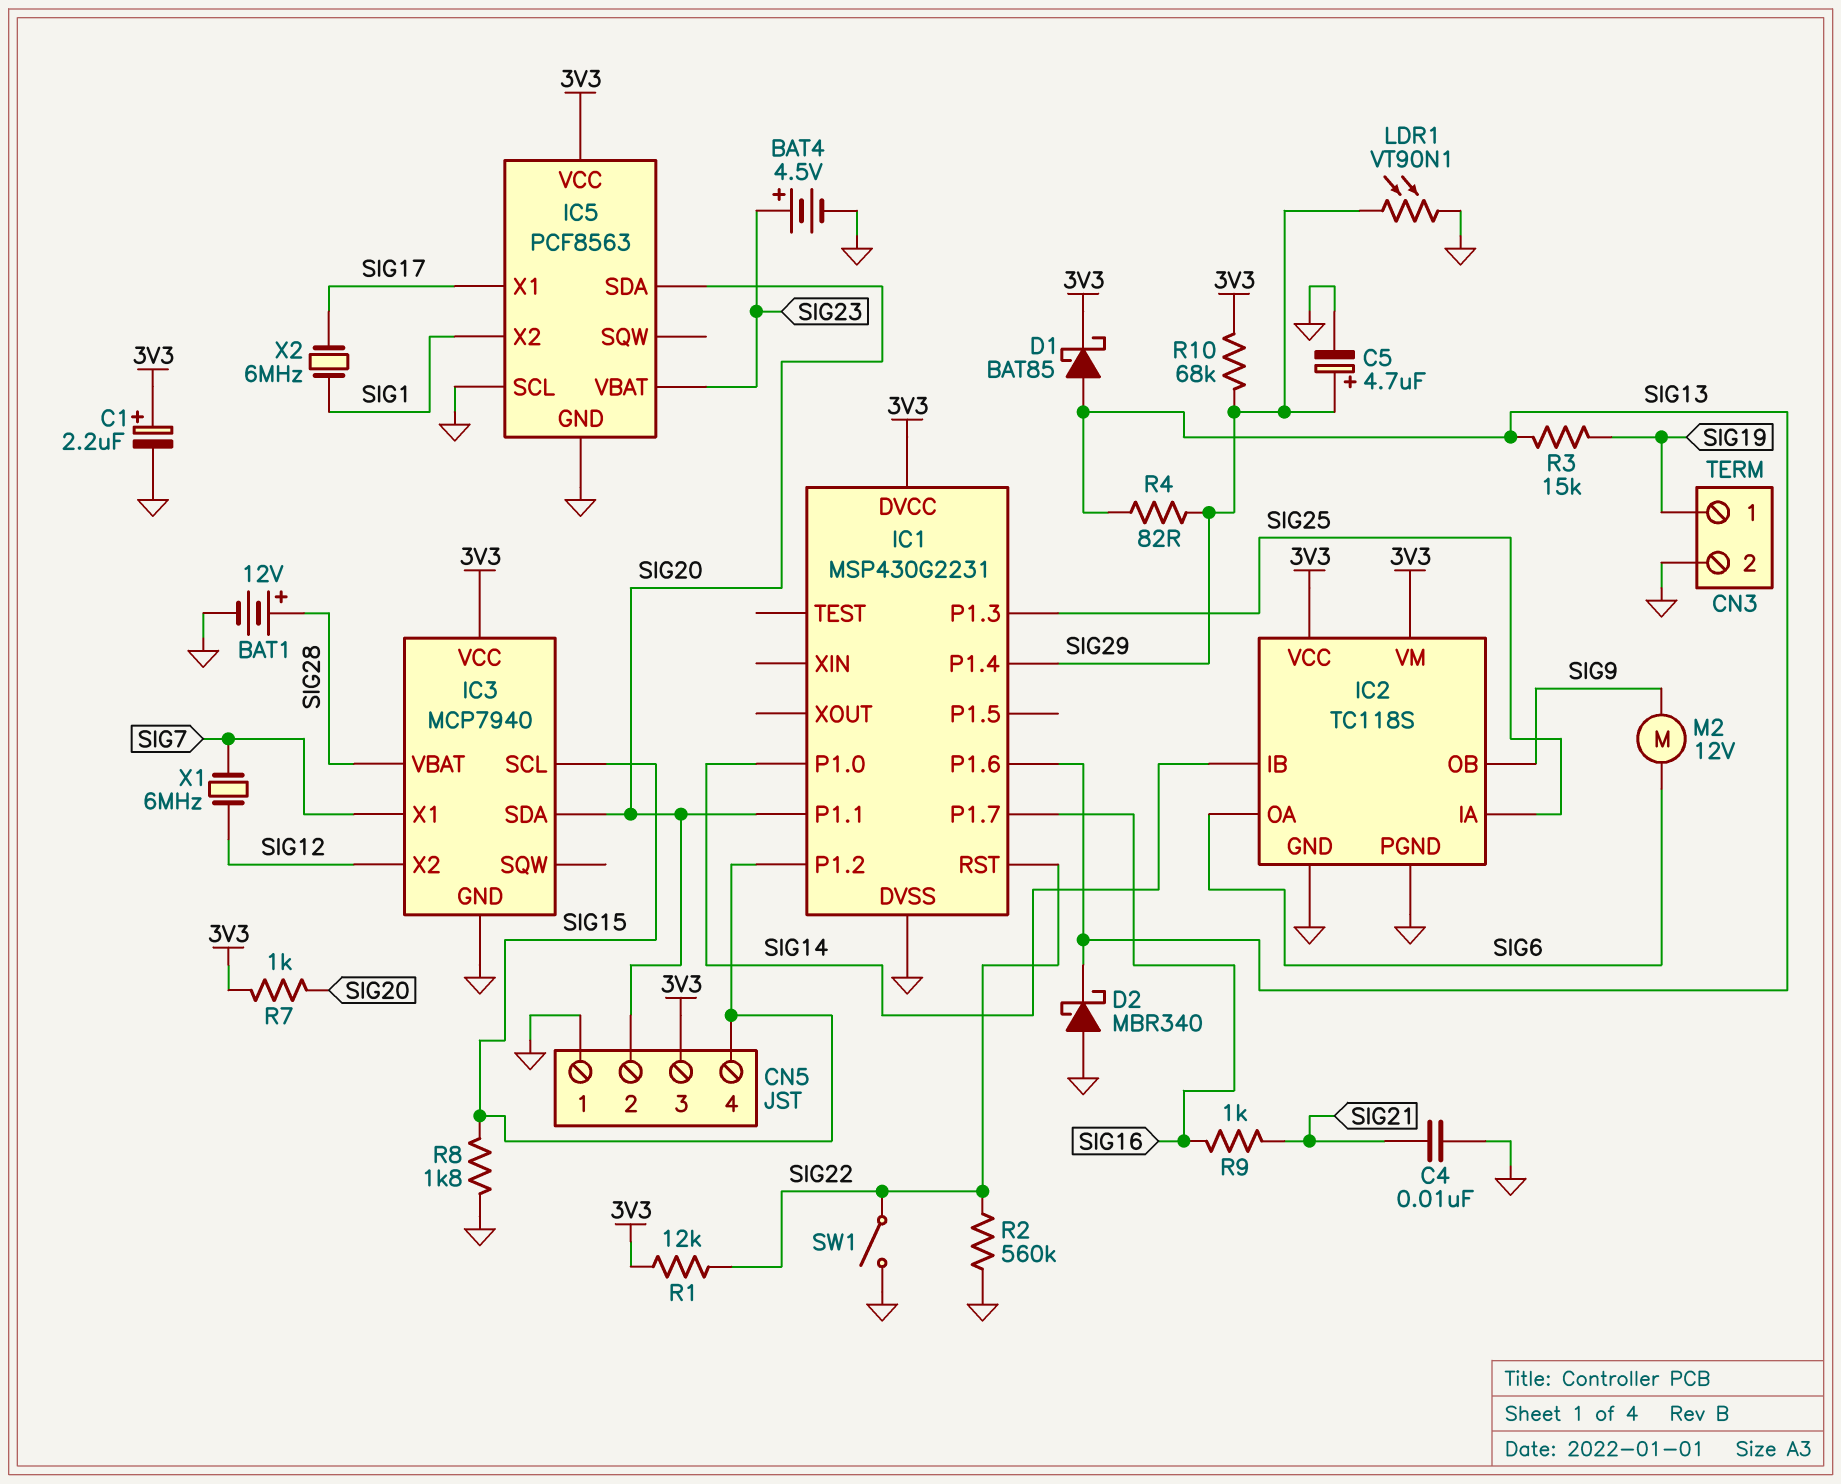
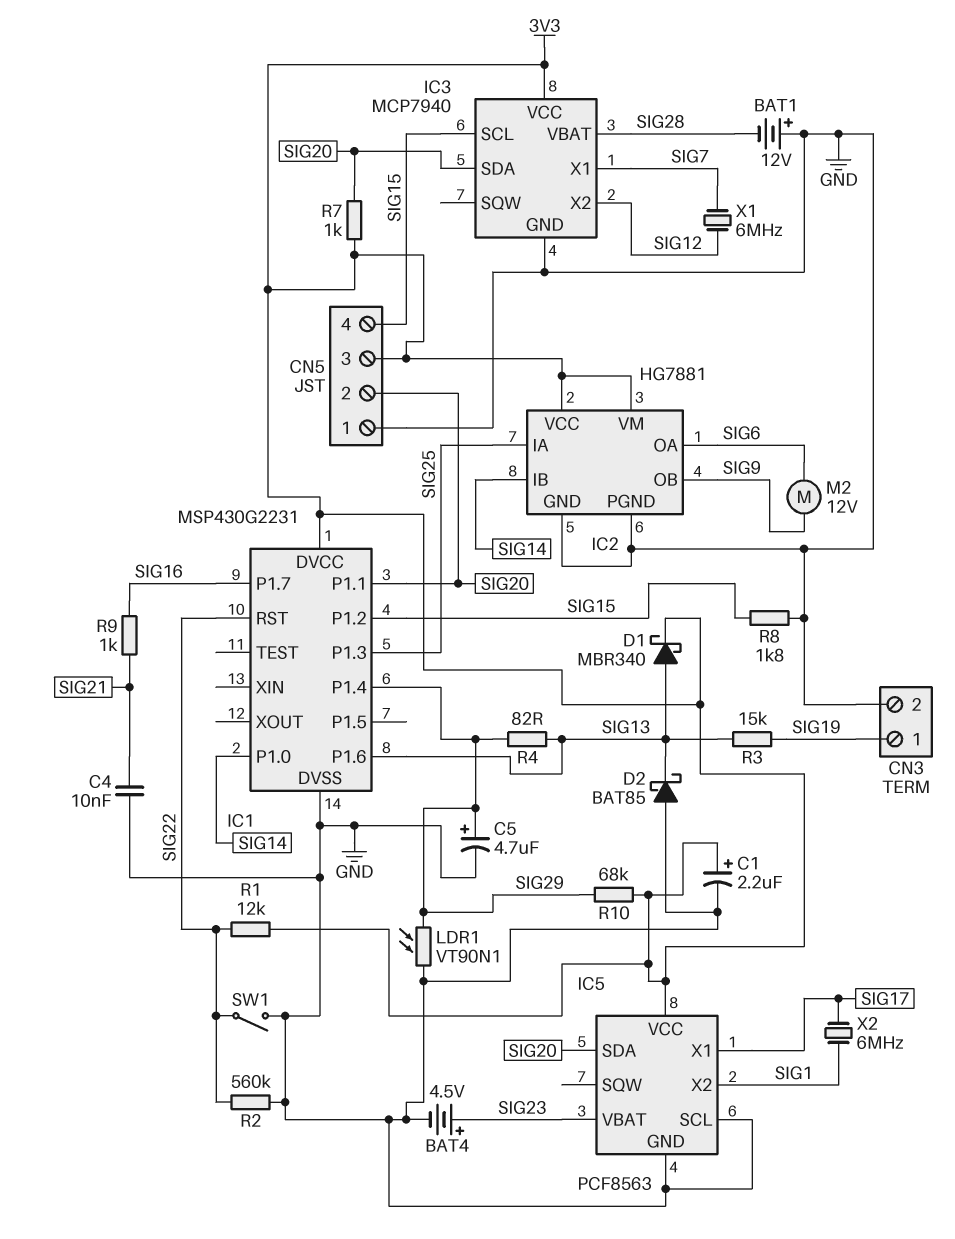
BAT1: 12V (plus SIG28, minus GND) -> 12V (plus GND, minus SIG28)
D1: schottky BAT85 (A SIG13, K 3V3) -> schottky MBR340 (A SIG13, K 3V3)
D2: schottky MBR340 (A GND, K SIG13) -> schottky BAT85 (A GND, K SIG13)
IC2: TC118S -> HG7881

